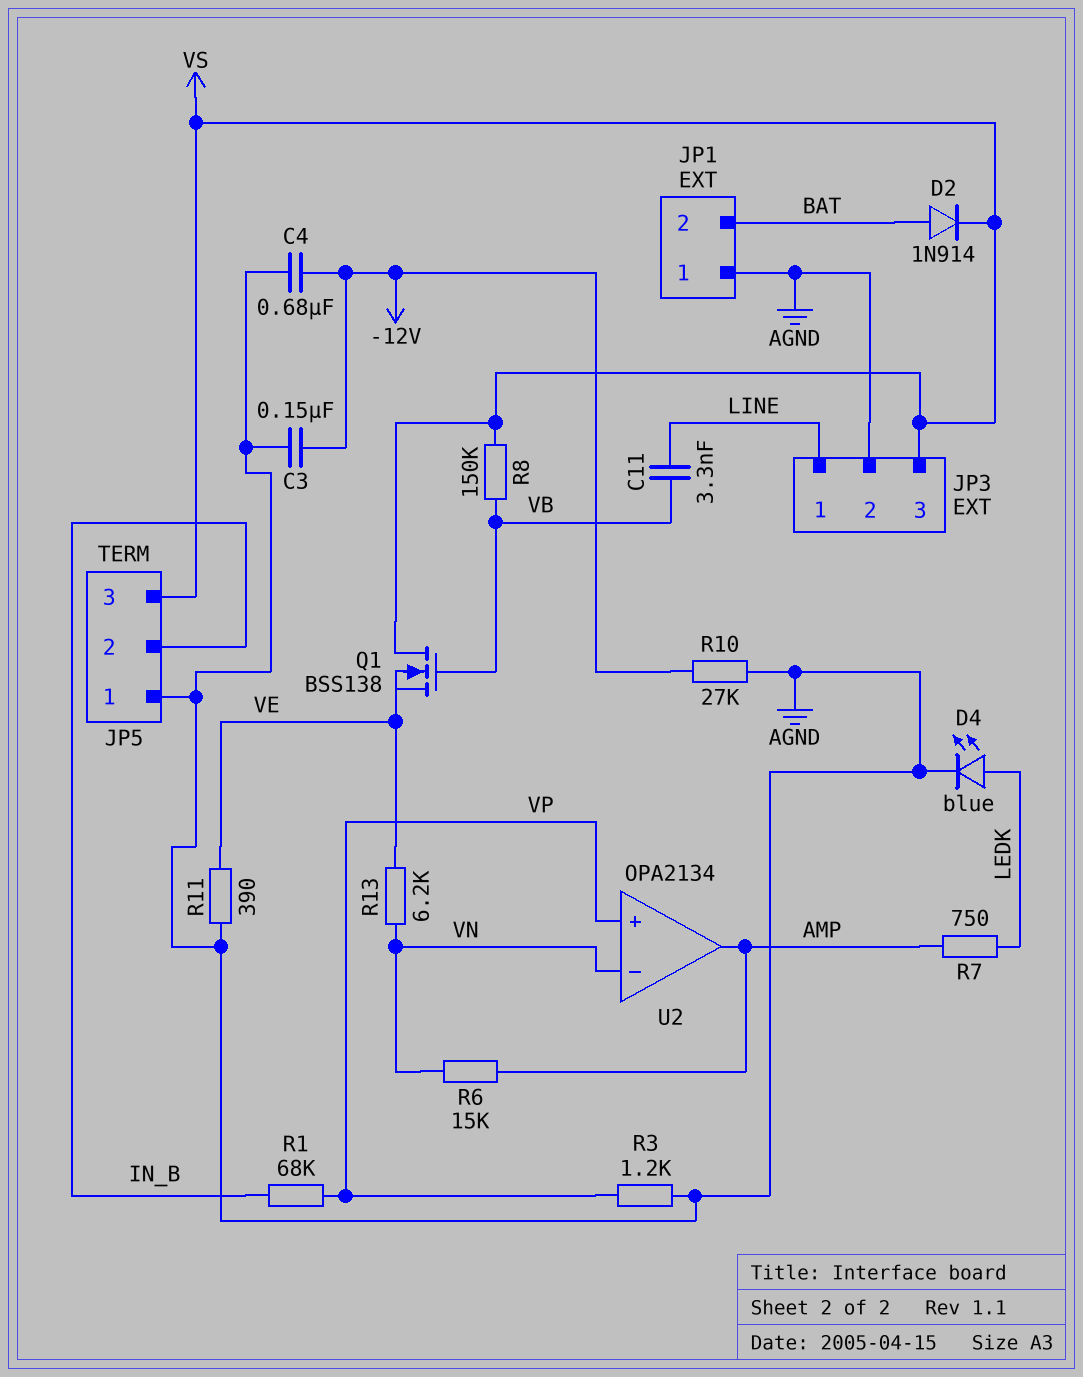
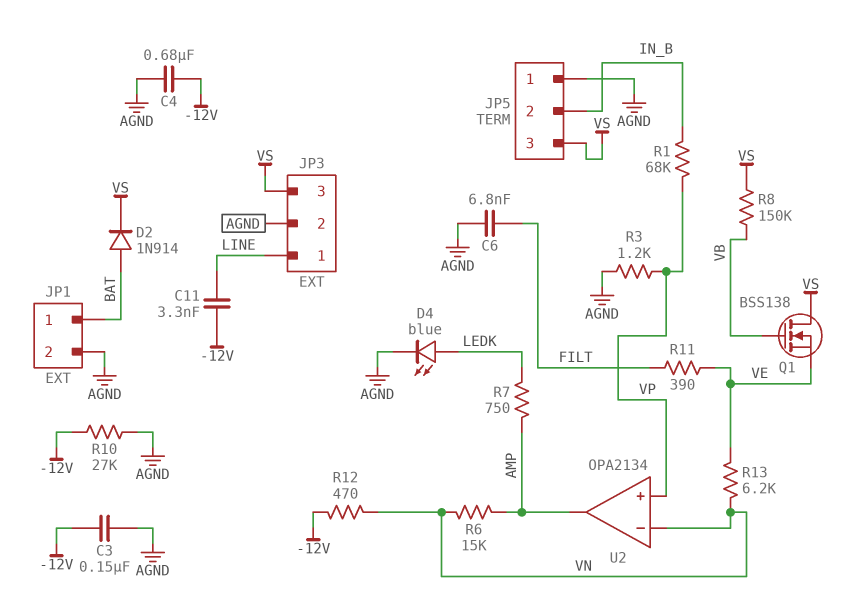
C6: none -> 6.8nF (AGND, FILT)
C11: 3.3nF (LINE, VB) -> 3.3nF (-12V, LINE)
JP1 pin 1: AGND -> BAT
JP1 pin 2: BAT -> AGND
R11: 390 (AGND, VE) -> 390 (FILT, VE)
R12: none -> 470 (-12V, VN)

